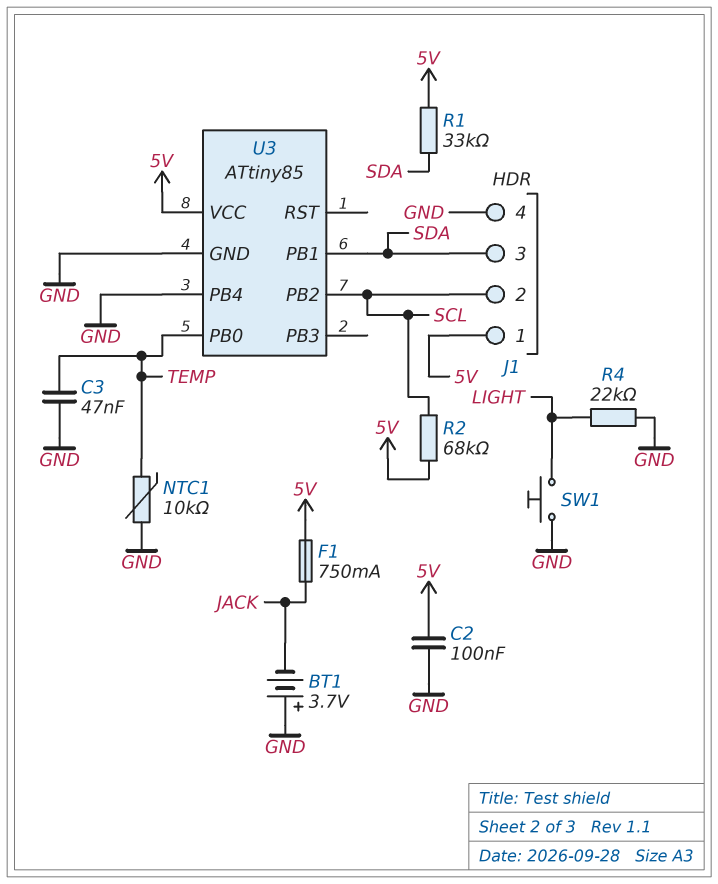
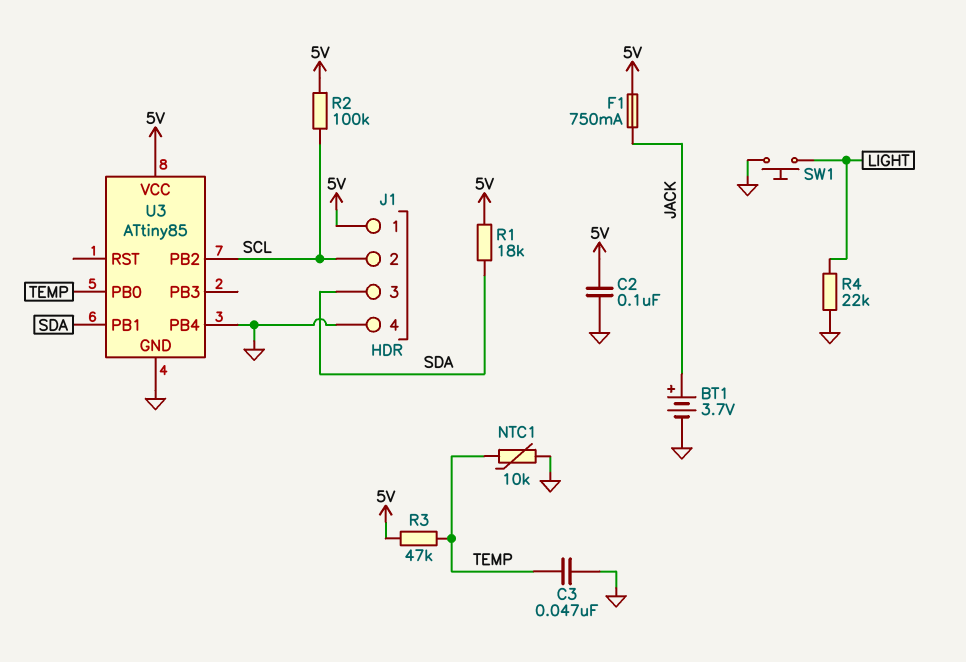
BT1: 3.7V (plus GND, minus JACK) -> 3.7V (plus JACK, minus GND)
R1: 33k (5V, SDA) -> 18k (5V, SDA)
R2: 68k (5V, SCL) -> 100k (5V, SCL)
R3: none -> 47k (5V, TEMP)

